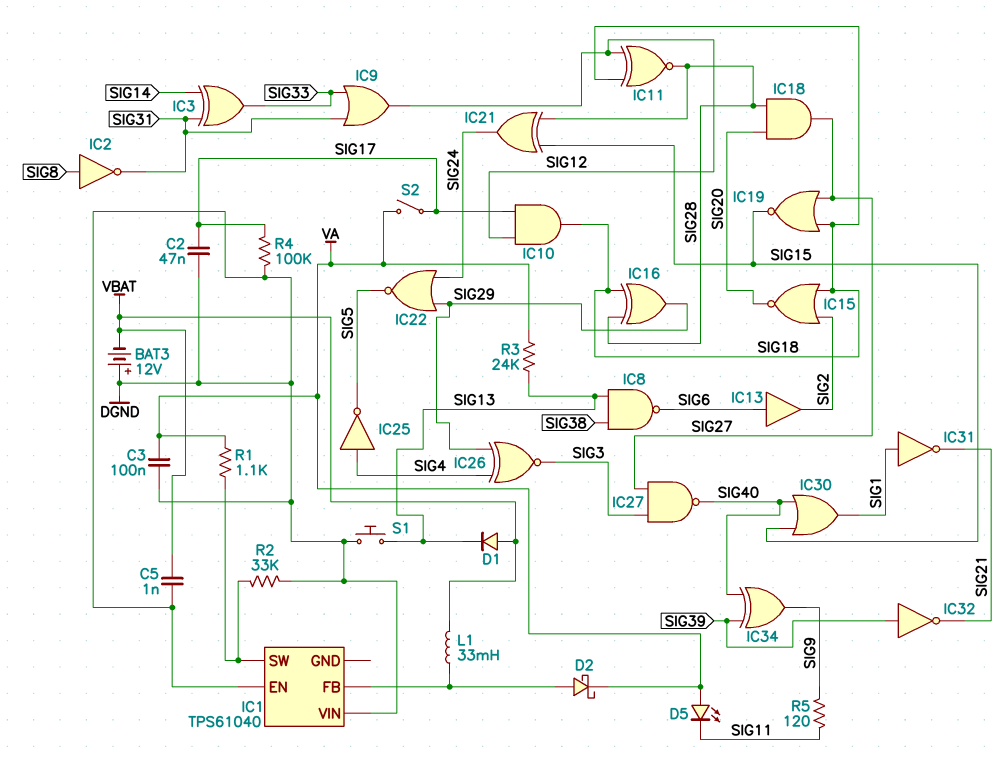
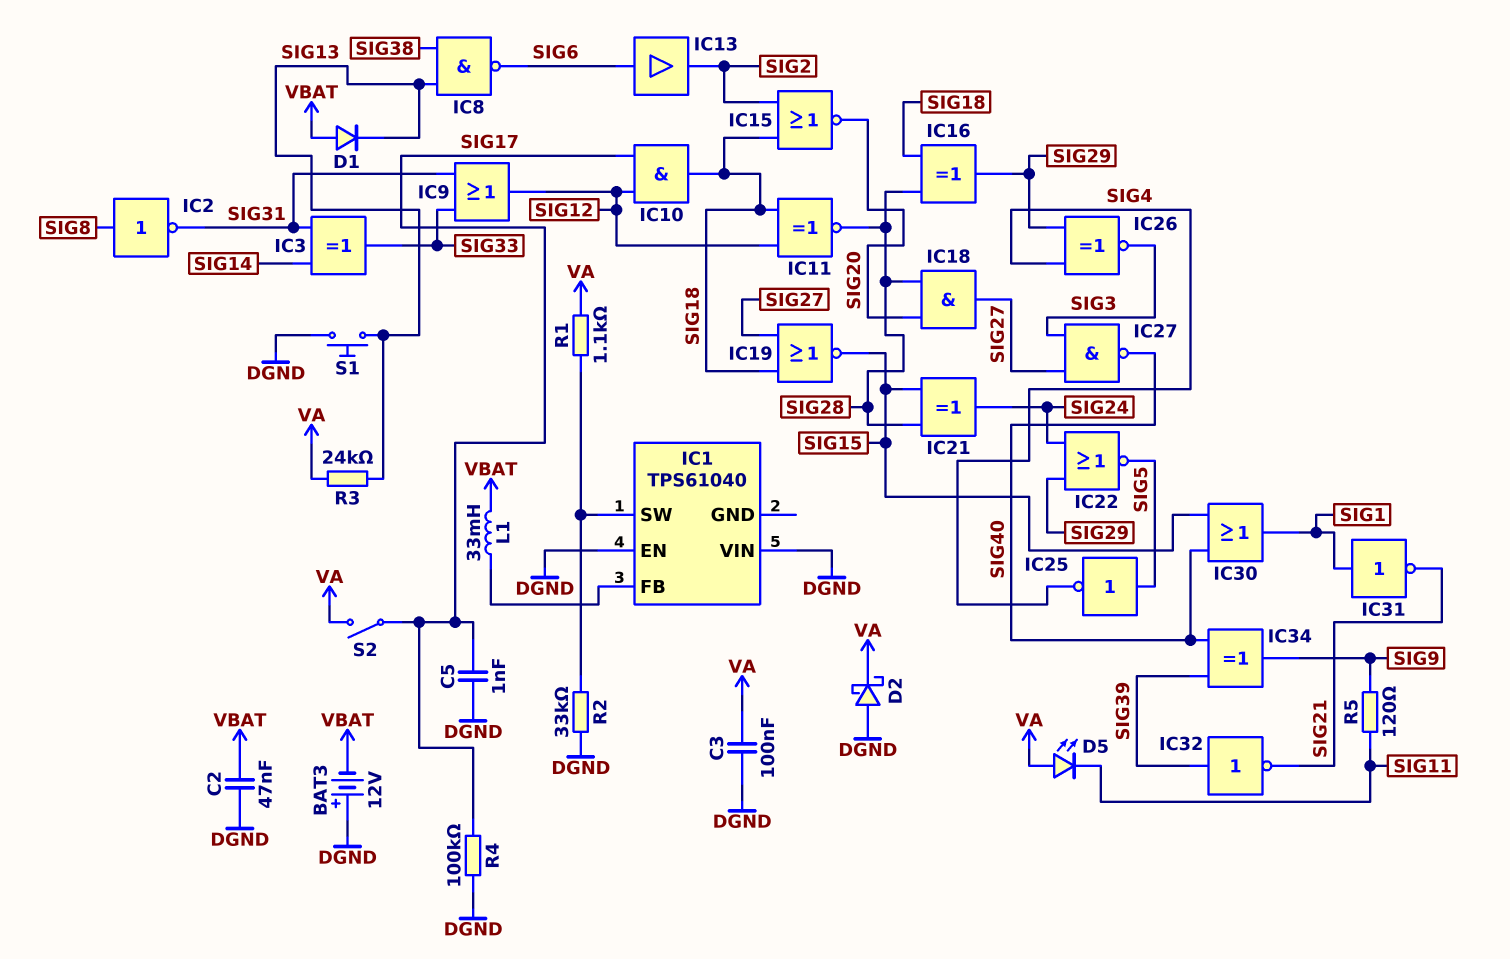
C2: 47nF (DGND, SIG17) -> 47nF (DGND, VBAT)
C5: 1nF (DGND, VBAT) -> 1nF (DGND, SIG17)
D2: schottky (A IC1/FB, K VA) -> schottky (A DGND, K VA)
IC25: NOT (in SIG4, out SIG5) -> NOT (in SIG5, out SIG4)

